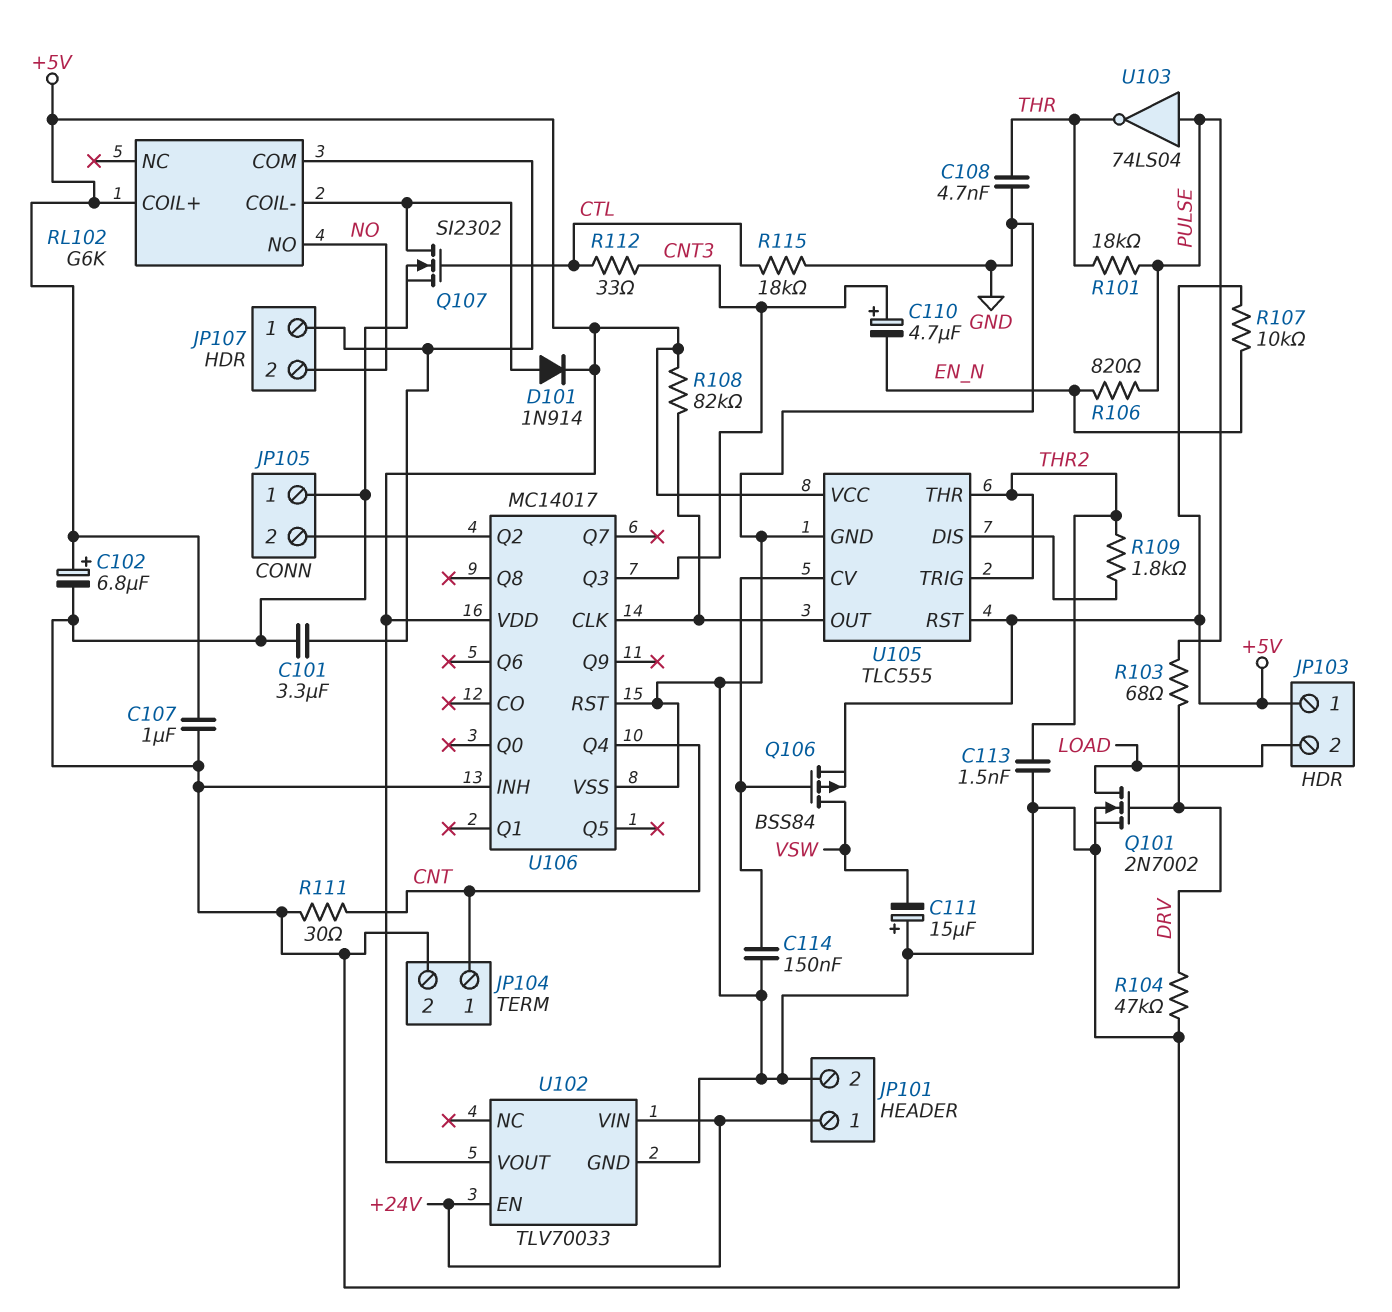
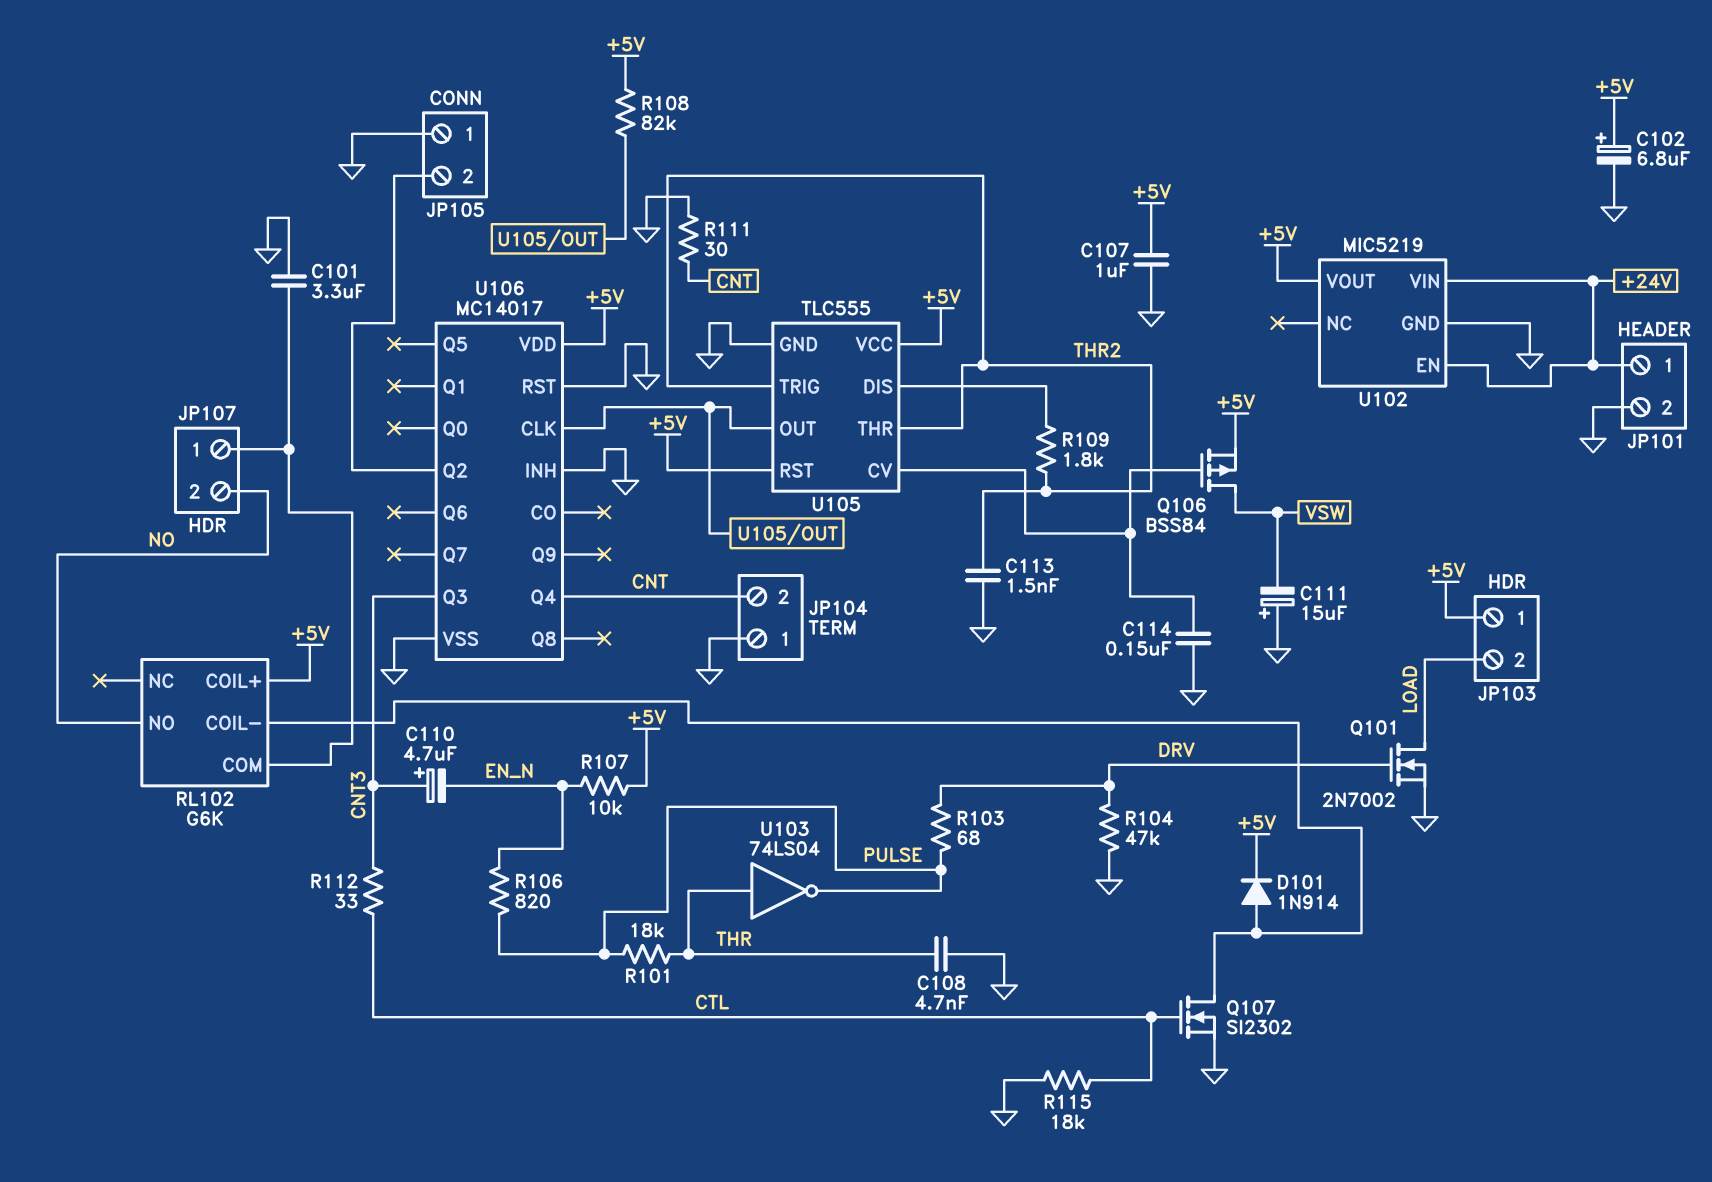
JP104 pin 1: CNT -> GND
JP104 pin 2: GND -> CNT
U102: TLV70033 -> MIC5219
U103: NOT 74LS04 (in PULSE, out THR) -> NOT 74LS04 (in THR, out PULSE)

